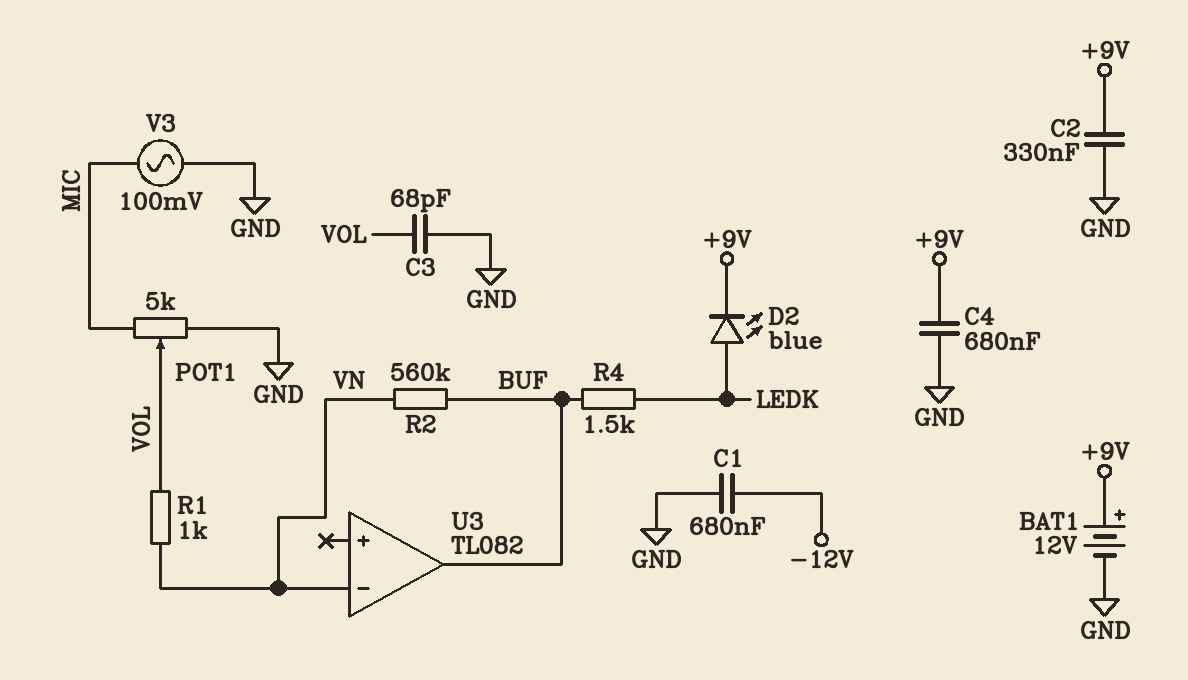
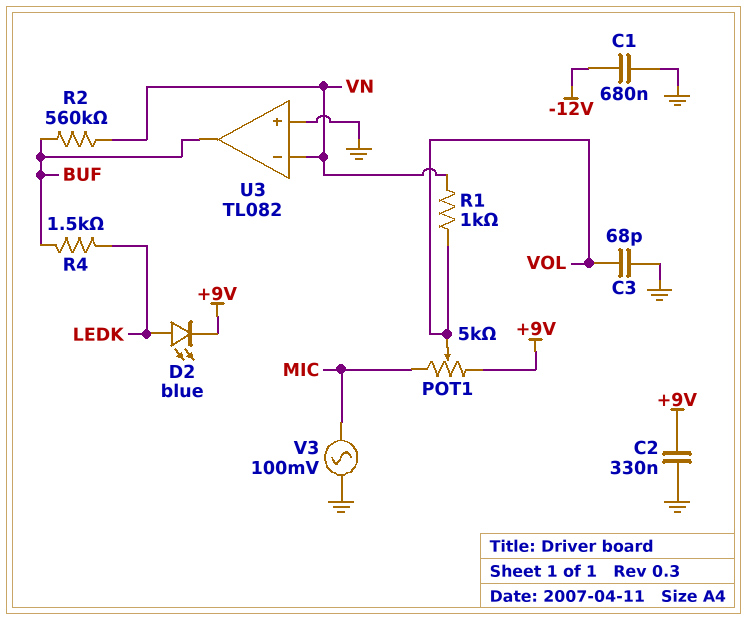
BAT1: 12V (plus +9V, minus GND) -> none
C4: 680nF (+9V, GND) -> none
POT1: 5k (GND, MIC, wiper VOL) -> 5k (+9V, MIC, wiper VOL)
U3 pin in+: none -> GND

